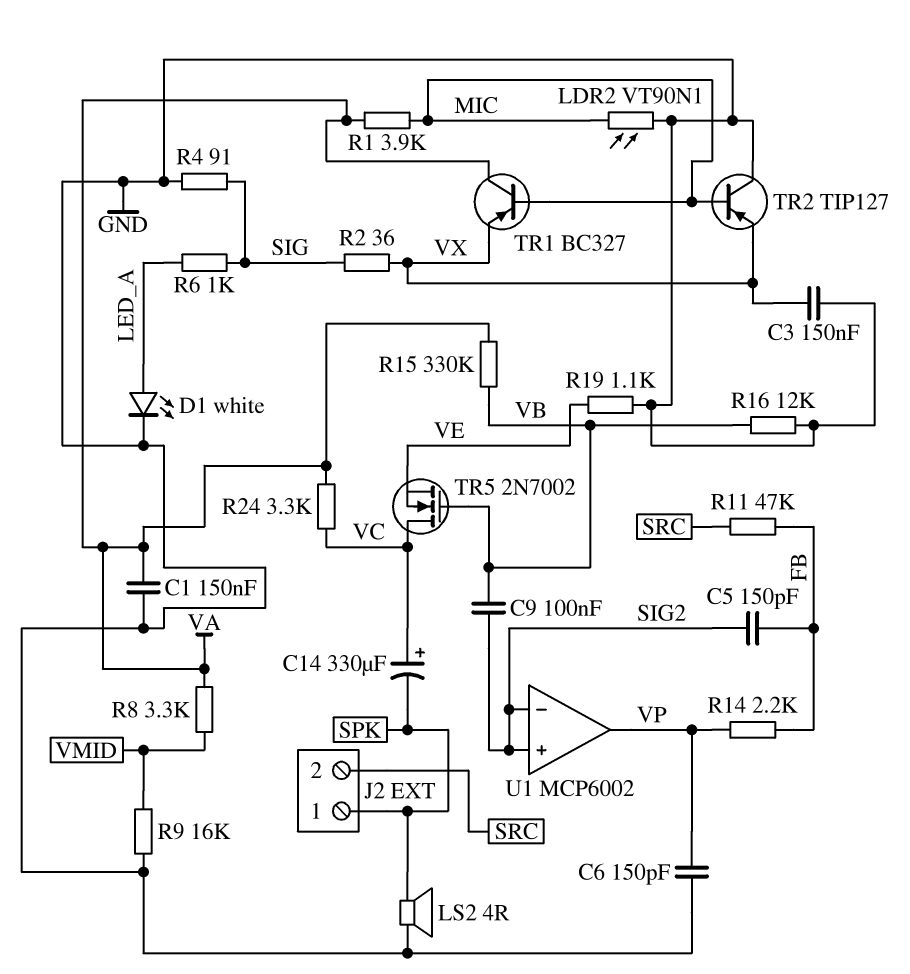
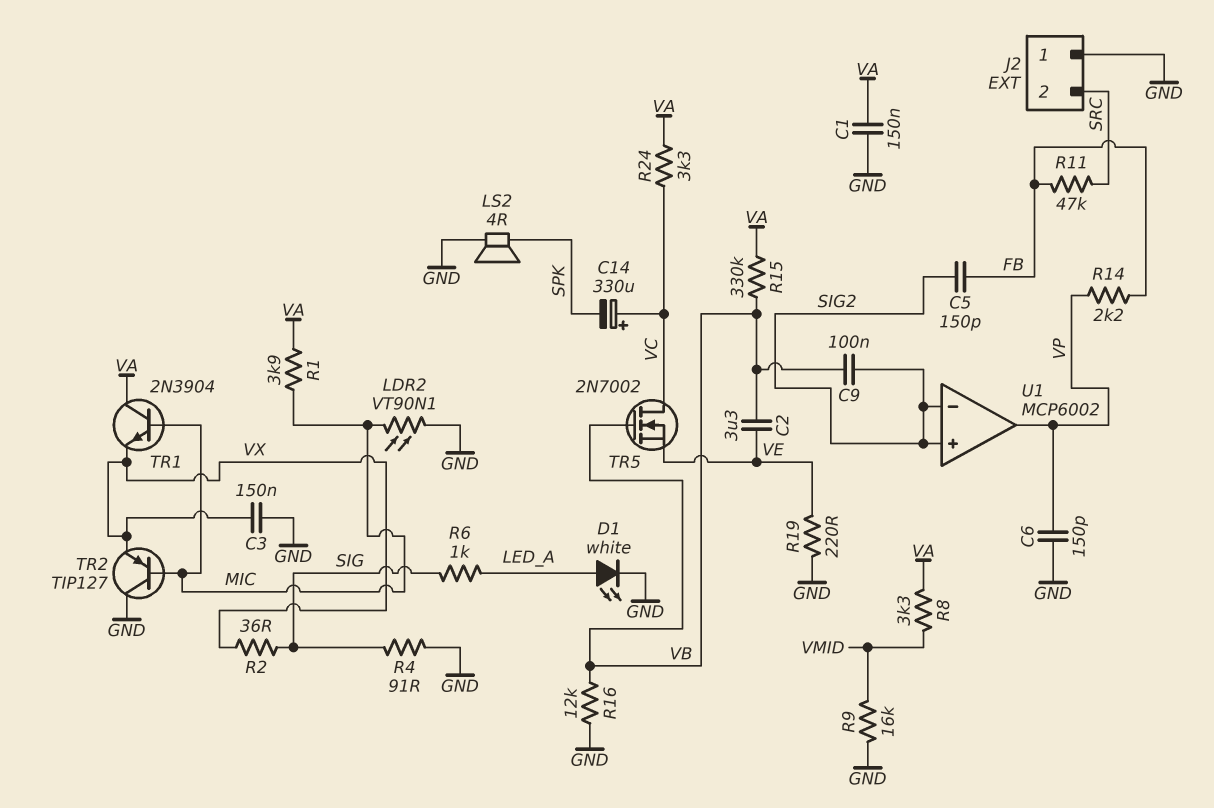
C2: none -> 3.3uF (VB, VE)
J2 pin 1: SPK -> GND
R19: 1.1k (GND, VE) -> 220 (GND, VE)
TR1: PNP BC327 (B MIC, C VA, E VX) -> NPN 2N3904 (B MIC, C VA, E VX)

